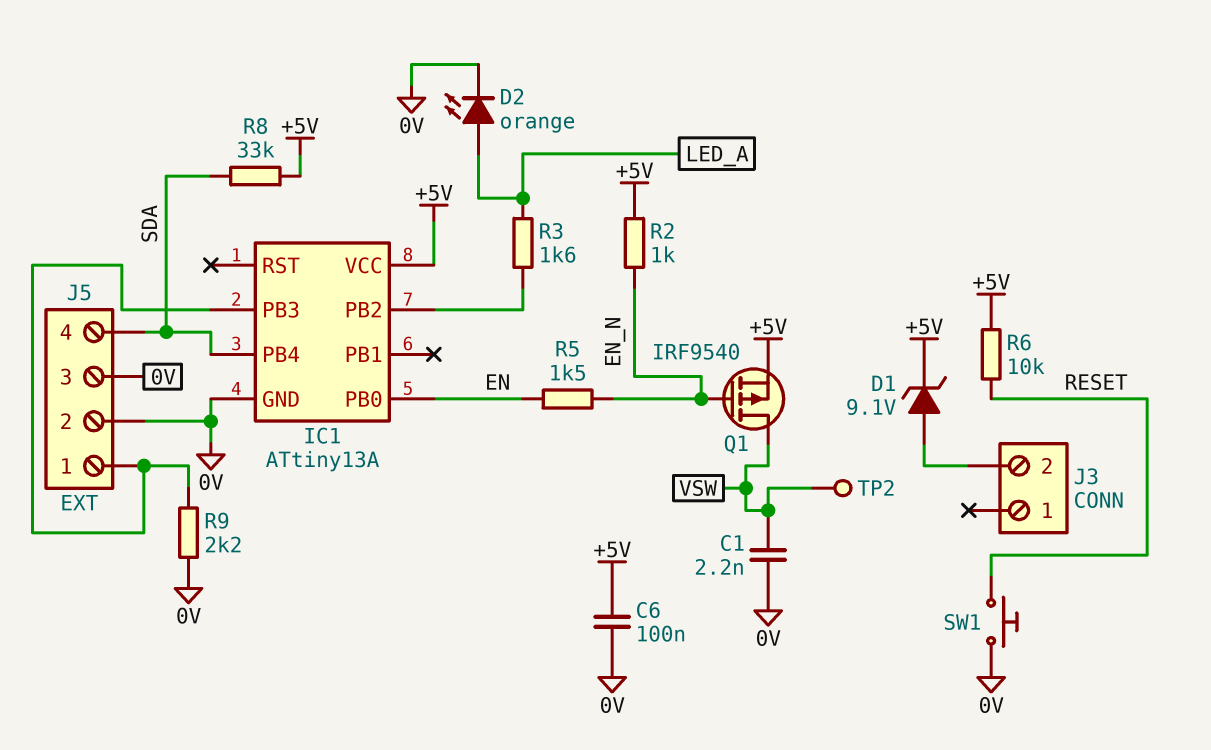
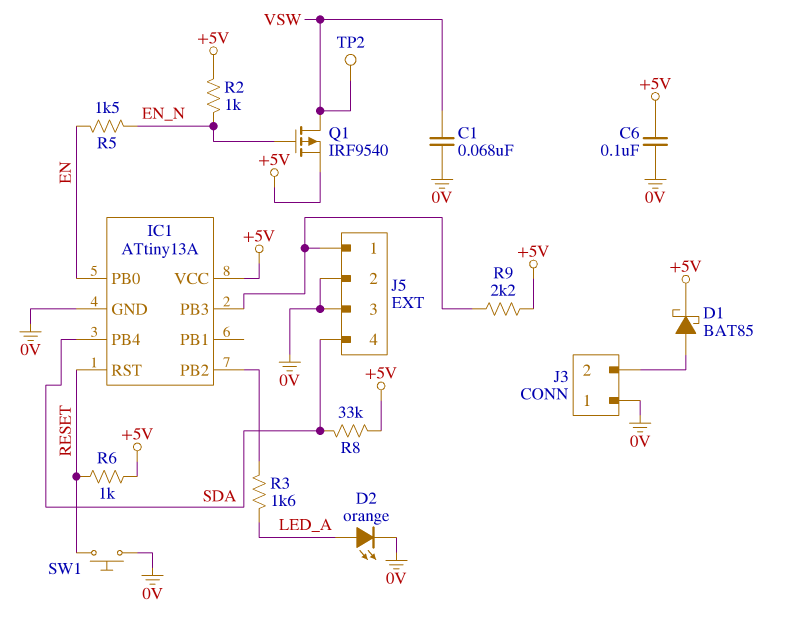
C1: 2.2nF (0V, VSW) -> 68nF (0V, VSW)
D1: zener 9.1V (A J3/2, K +5V) -> schottky BAT85 (A J3/2, K +5V)
IC1 pin RST: none -> RESET
J3 pin 1: none -> 0V
R6: 10k (+5V, RESET) -> 1k (+5V, RESET)
R9: 2.2k (0V, IC1/PB3) -> 2.2k (+5V, IC1/PB3)

